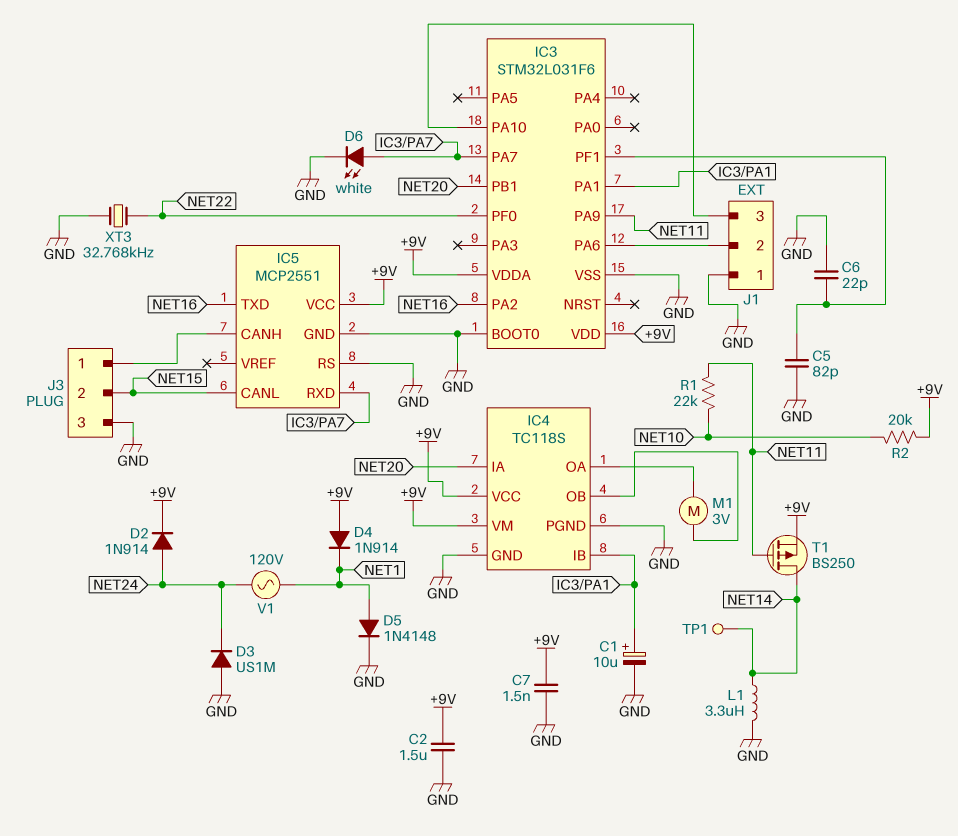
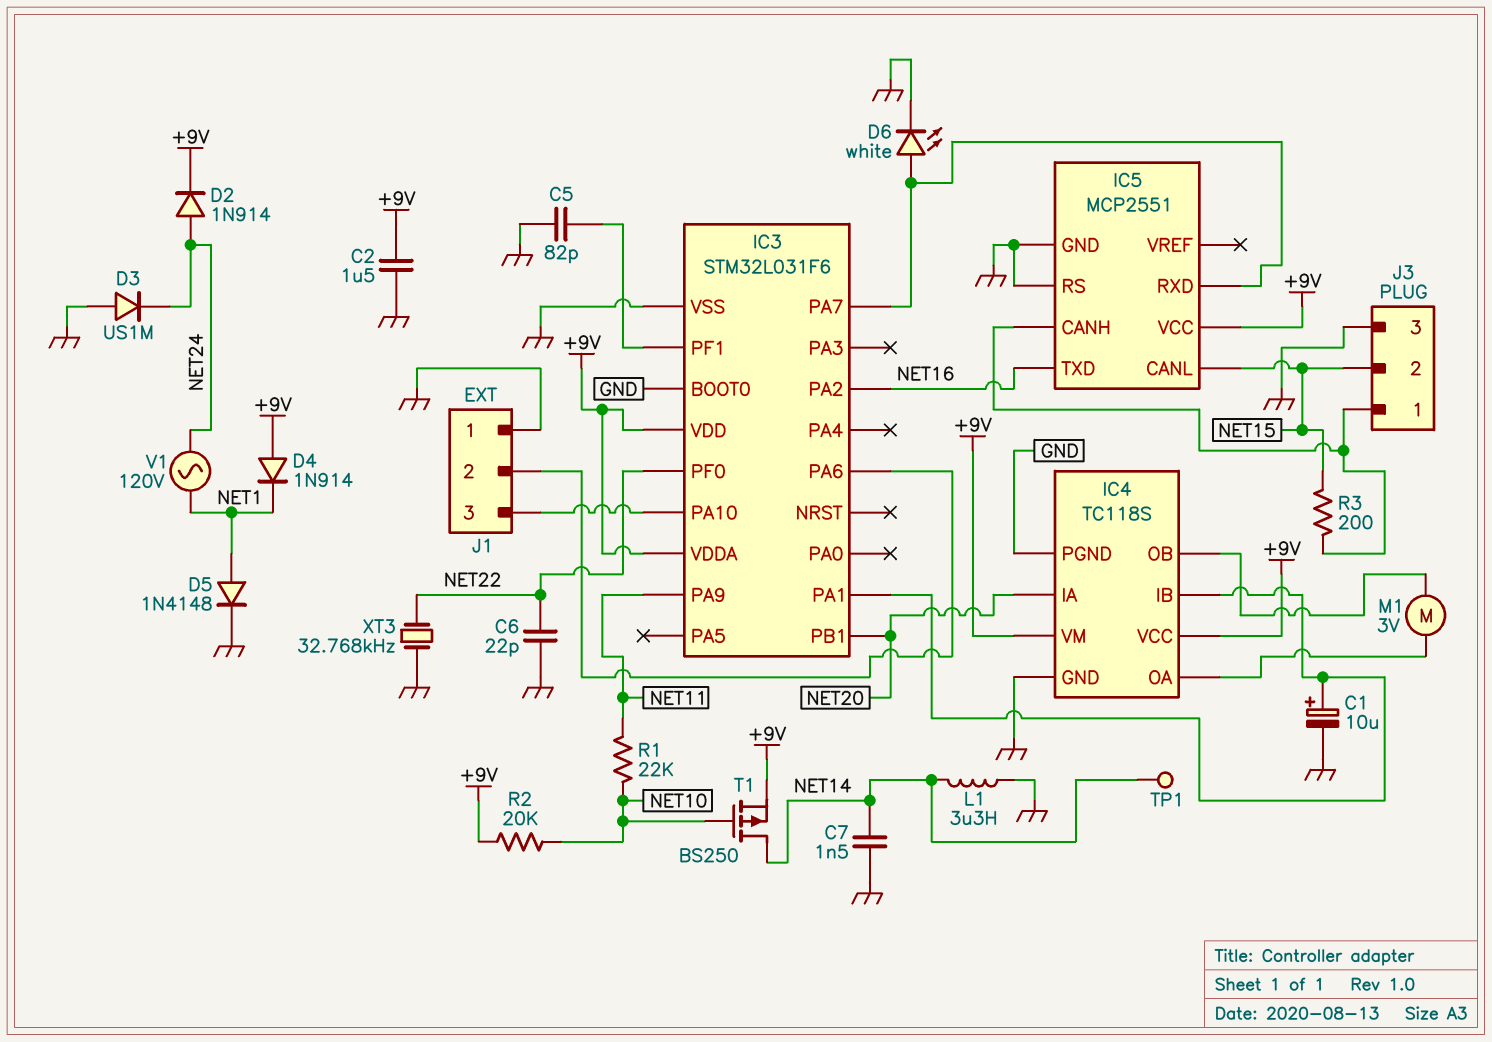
C6: 22pF (GND, IC3/PF1) -> 22pF (GND, NET22)
C7: 1.5nF (+9V, GND) -> 1.5nF (GND, NET14)
R3: none -> 200 (IC5/CANH, NET15)
T1: PMOS BS250 (G NET11, D NET14, S +9V) -> PMOS BS250 (G NET10, D NET14, S +9V)

